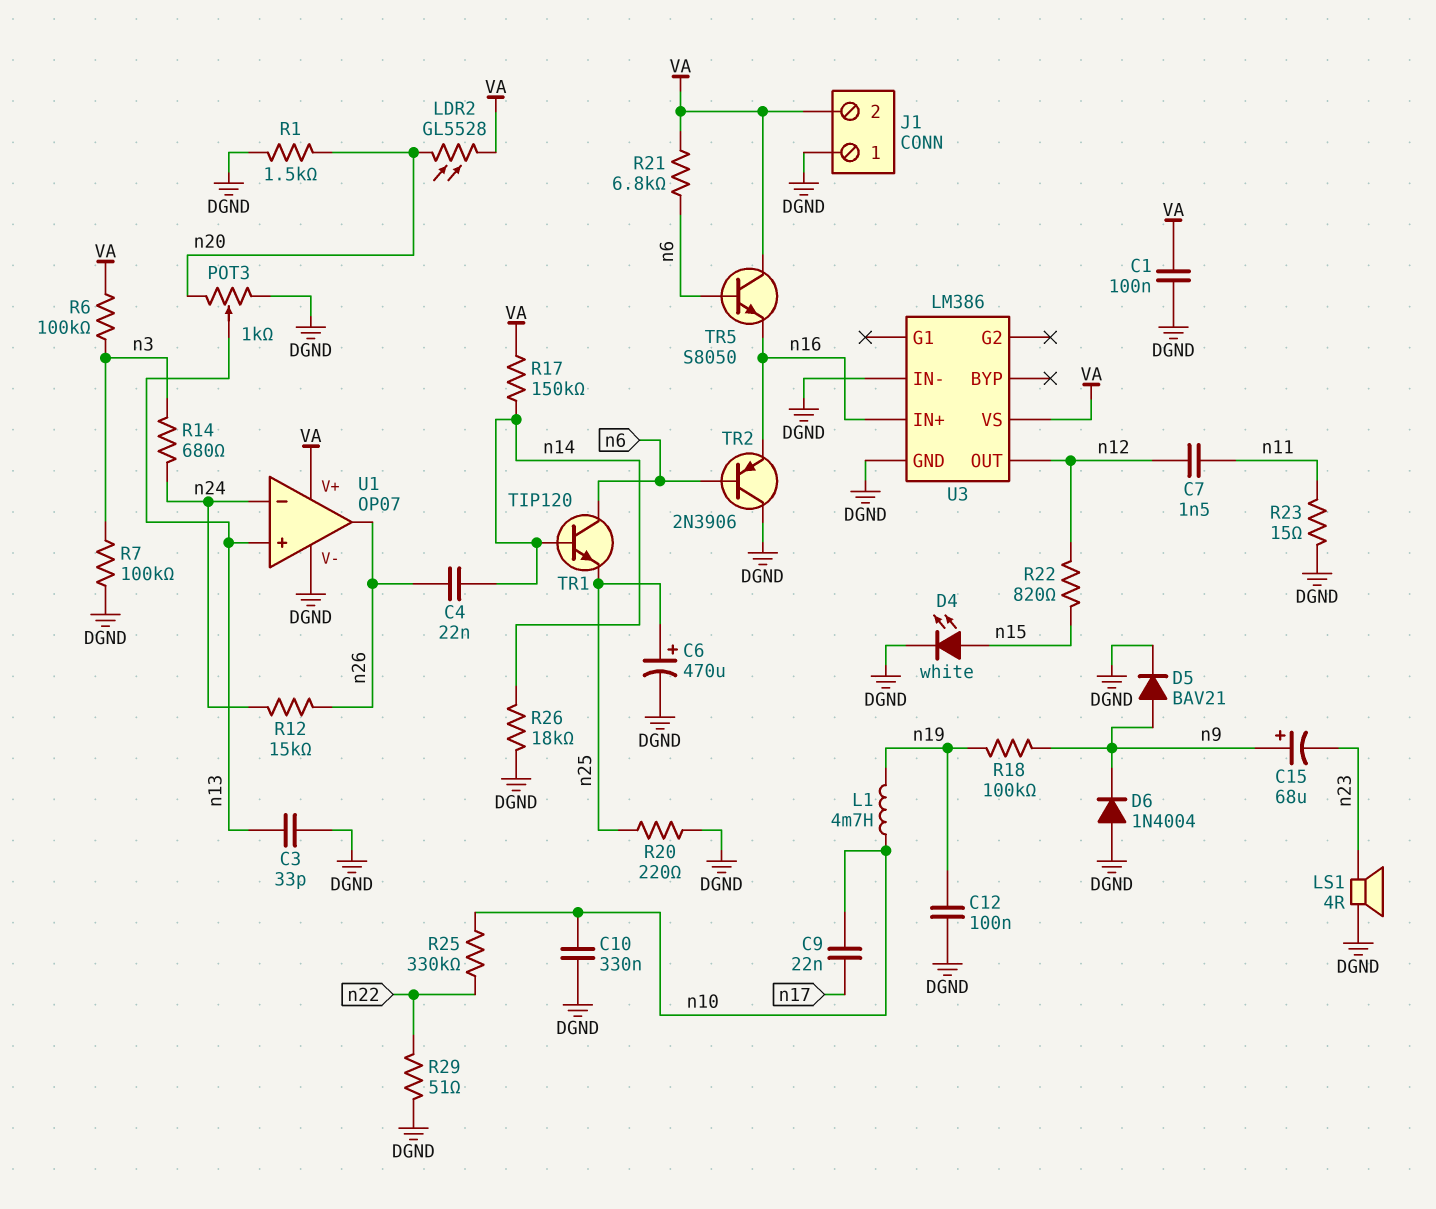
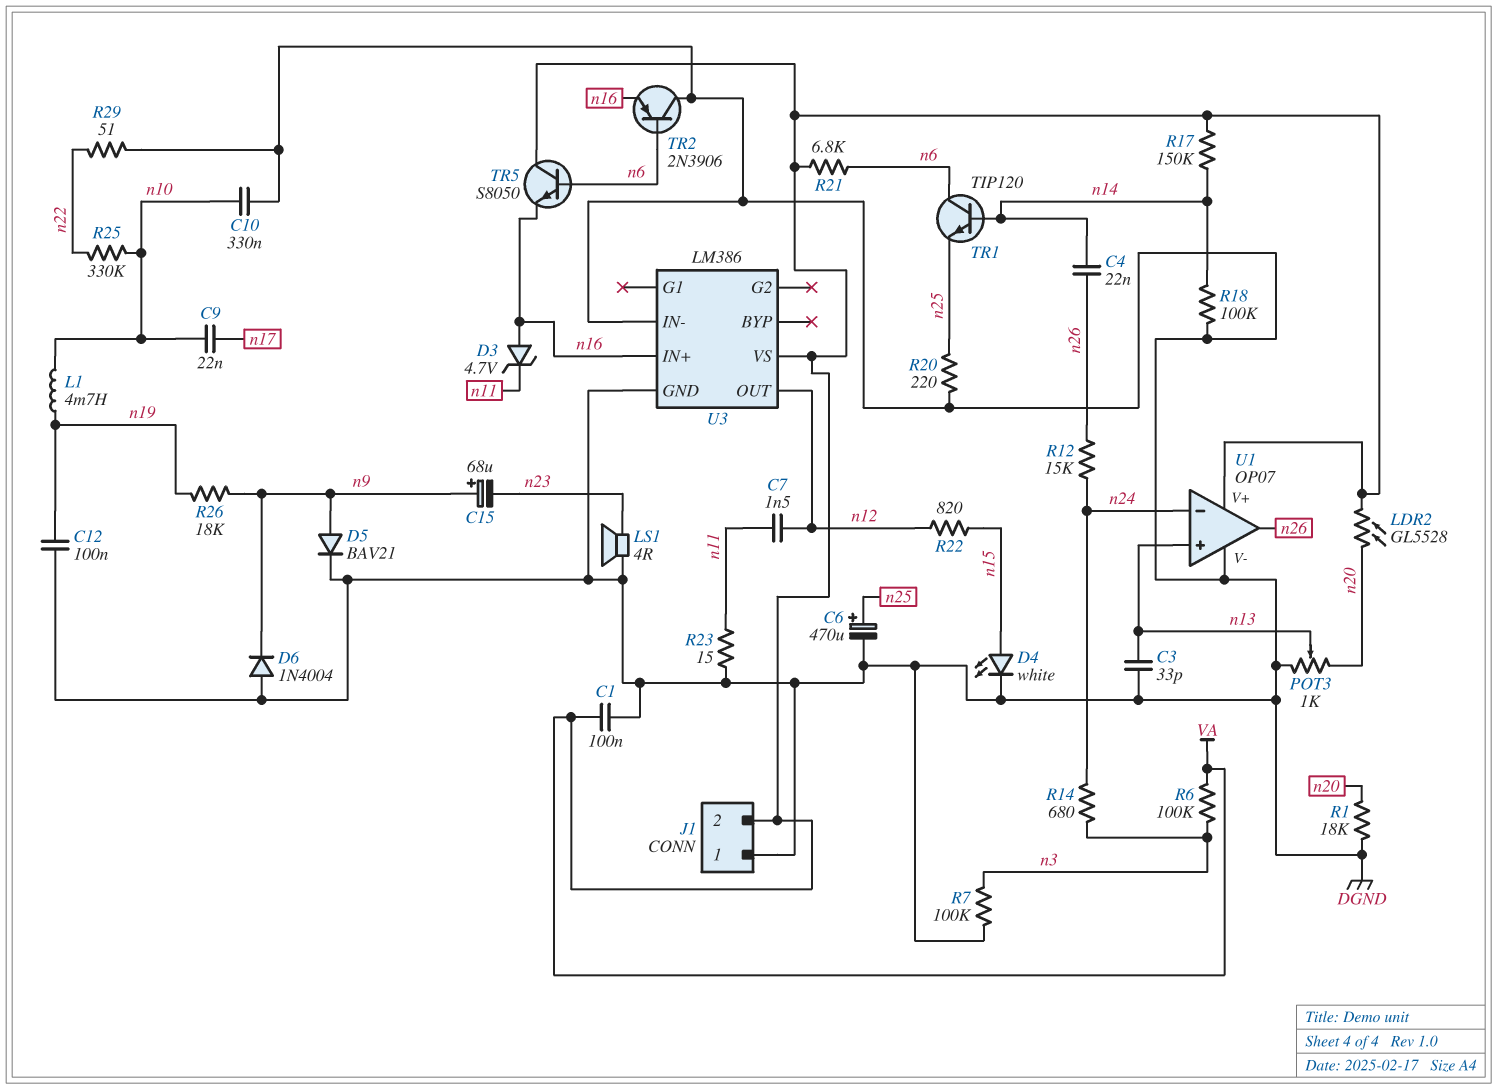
D3: none -> zener 4.7V (A n16, K n11)
R1: 1.5k (DGND, n20) -> 18k (DGND, n20)
R18: 100k (n9, n19) -> 100k (DGND, n14)
R26: 18k (DGND, n14) -> 18k (n9, n19)

